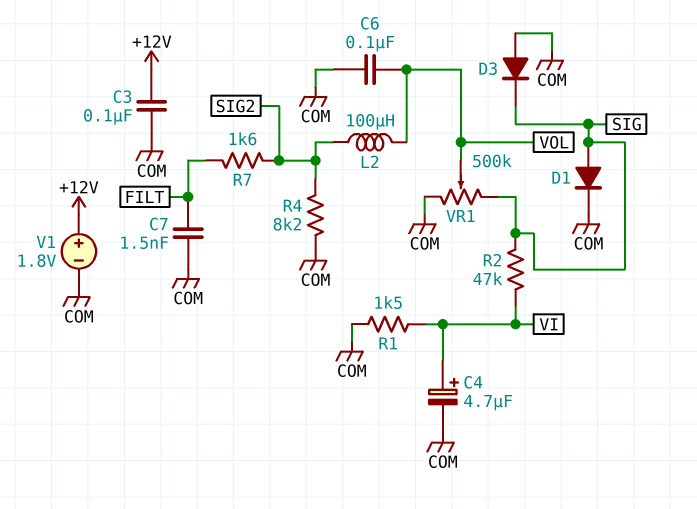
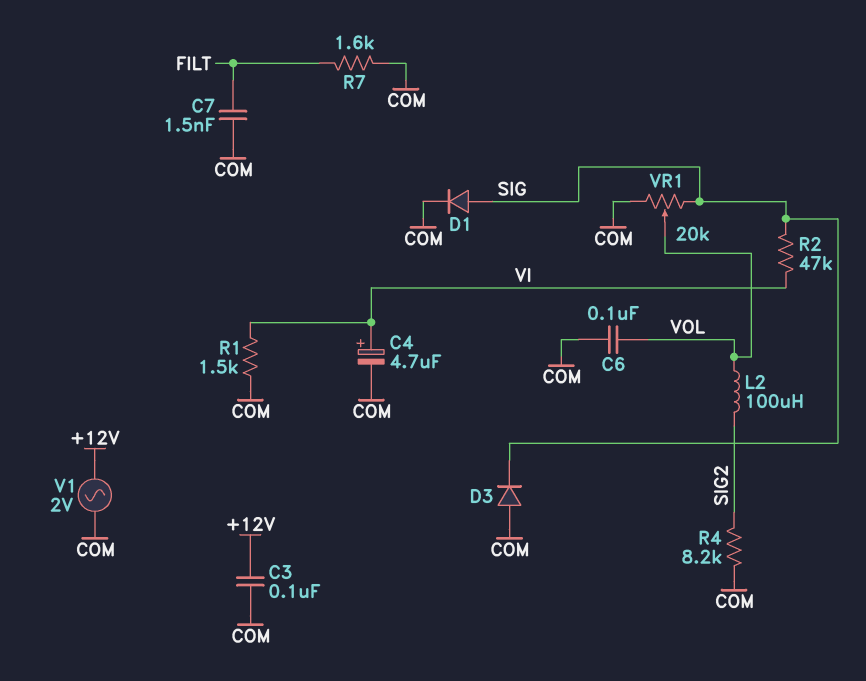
R7: 1.6k (FILT, SIG2) -> 1.6k (COM, FILT)
V1: 1.8V (plus +12V, minus COM) -> AC 2V (+12V, COM)
VR1: 500k (COM, SIG, wiper VOL) -> 20k (COM, SIG, wiper VOL)

